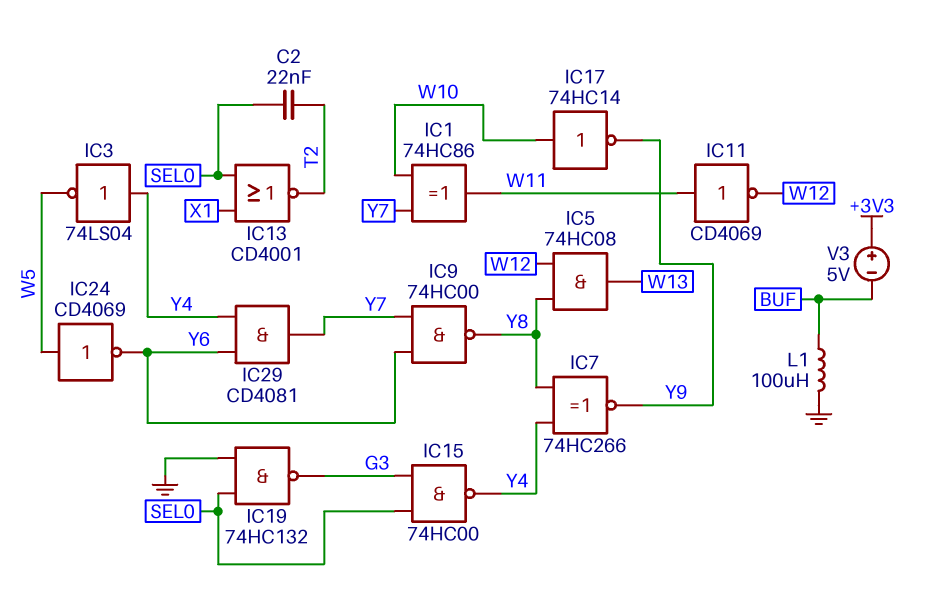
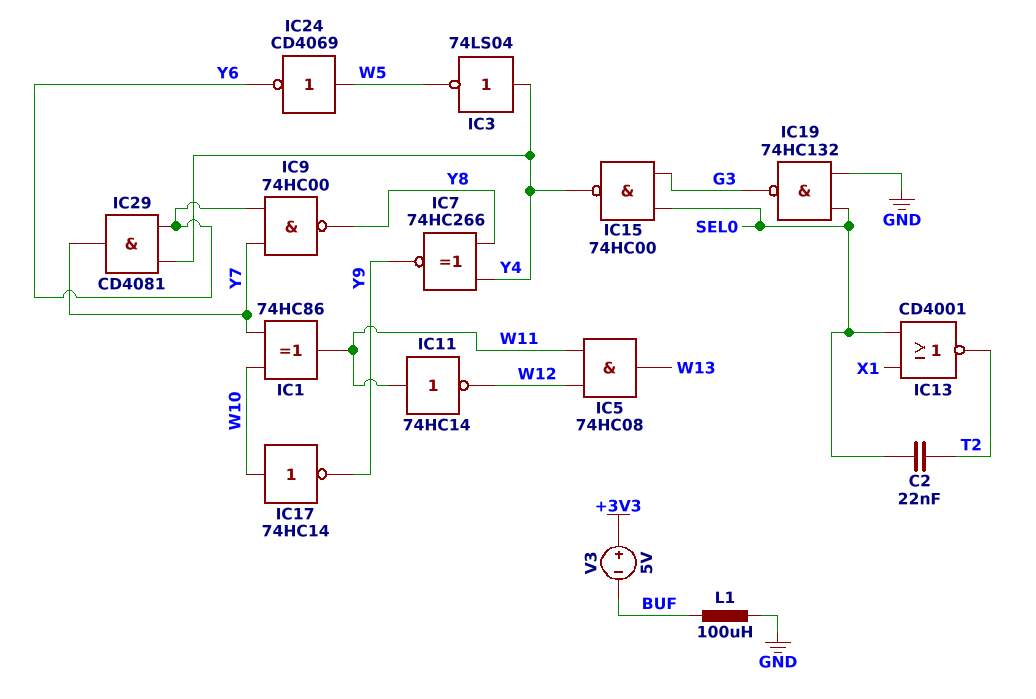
IC5: AND 74HC08 (in W12, in Y8, out W13) -> AND 74HC08 (in W11, in W12, out W13)
IC11: NOT CD4069 (in W11, out W12) -> NOT 74HC14 (in W11, out W12)

